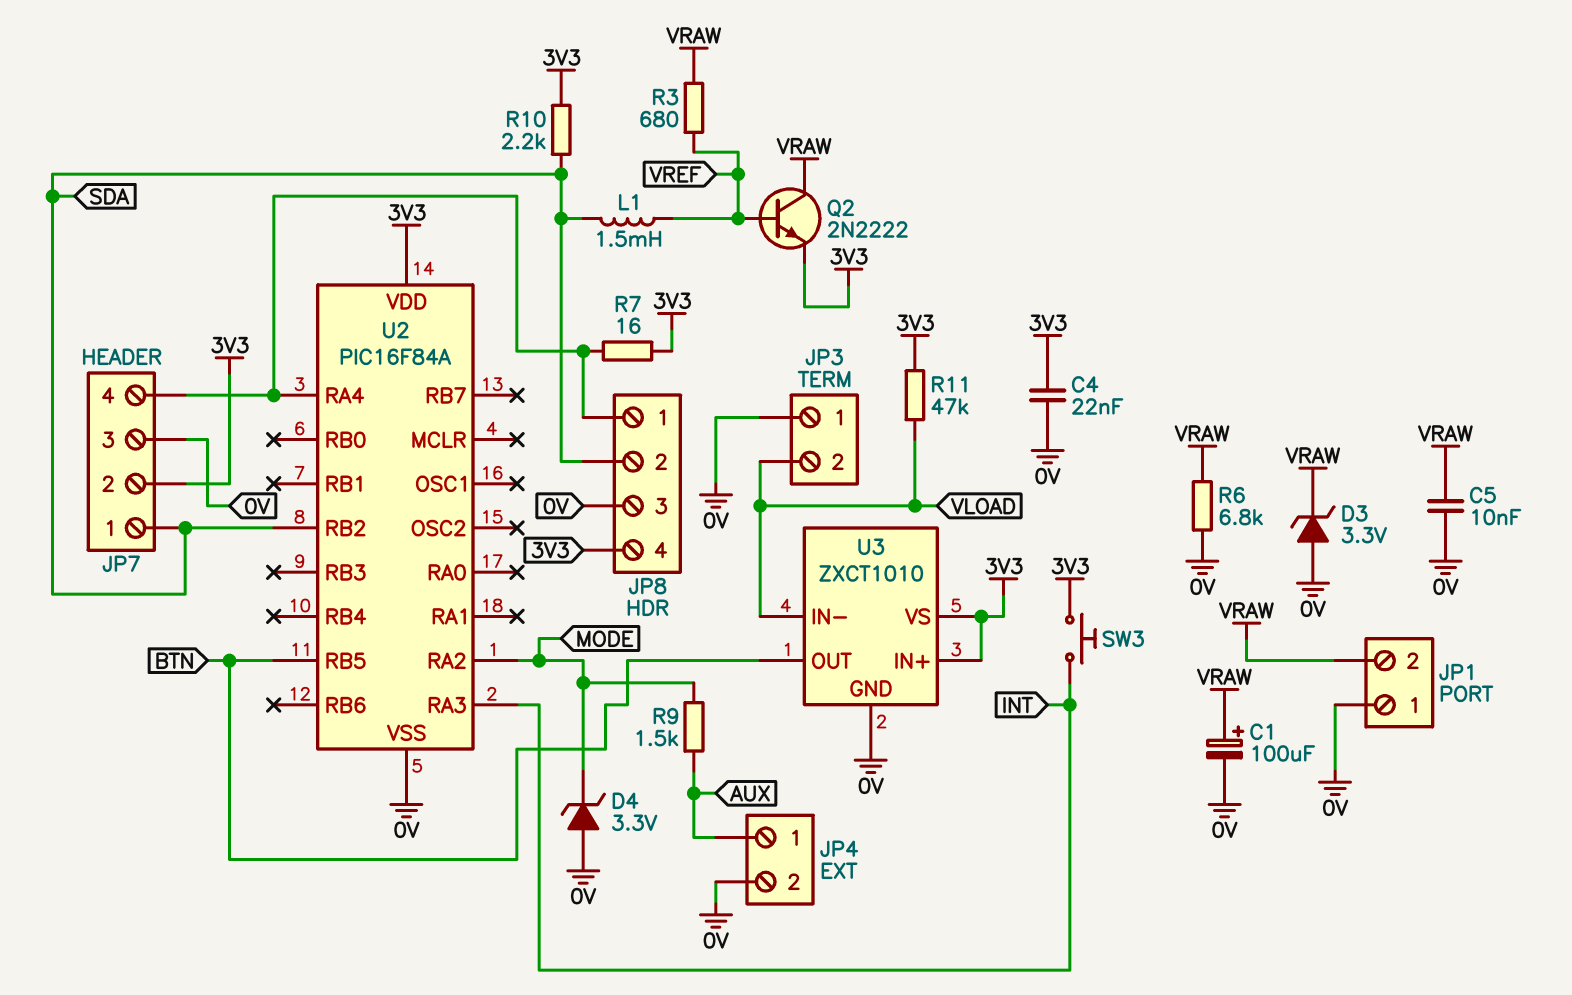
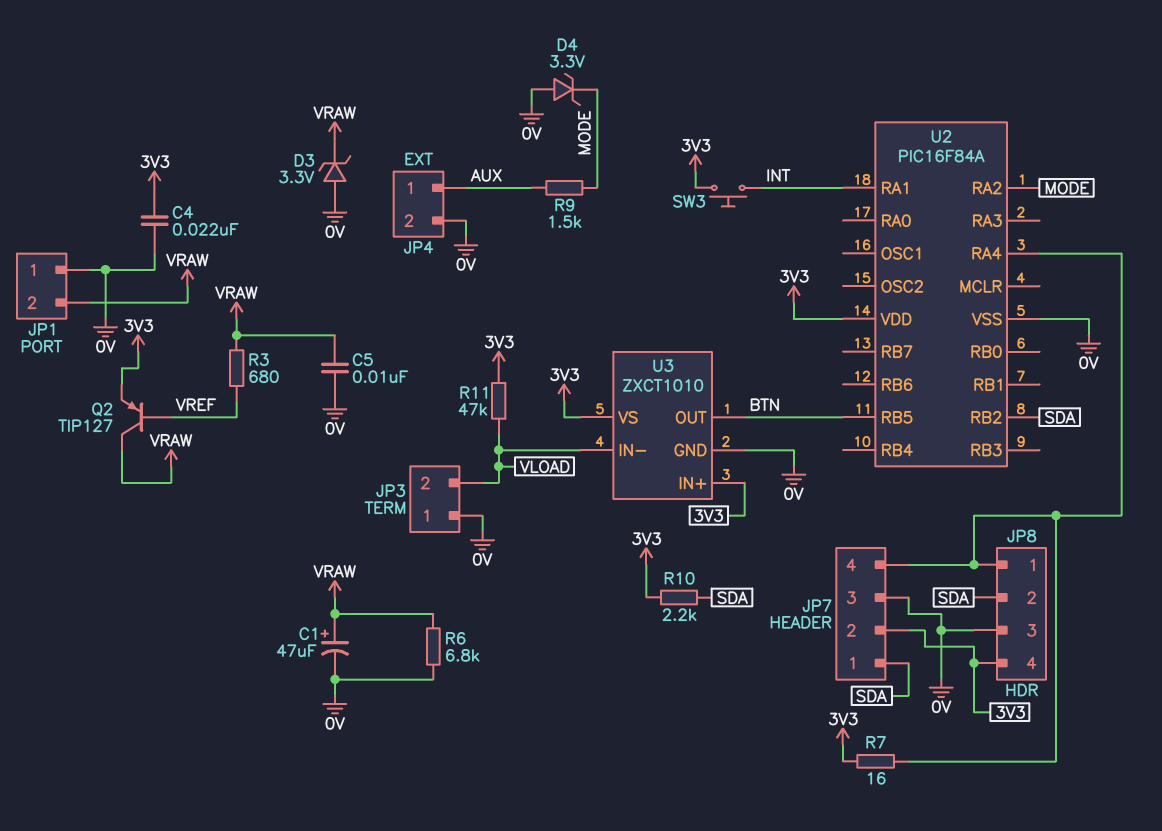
C1: 100uF (plus VRAW, minus 0V) -> 47uF (plus VRAW, minus 0V)
L1: 1.5mH (SDA, VREF) -> none
Q2: NPN 2N2222 (B VREF, C VRAW, E 3V3) -> PNP TIP127 (B VREF, C VRAW, E 3V3)
U2 pin RA1: none -> INT
U2 pin RA3: INT -> none

